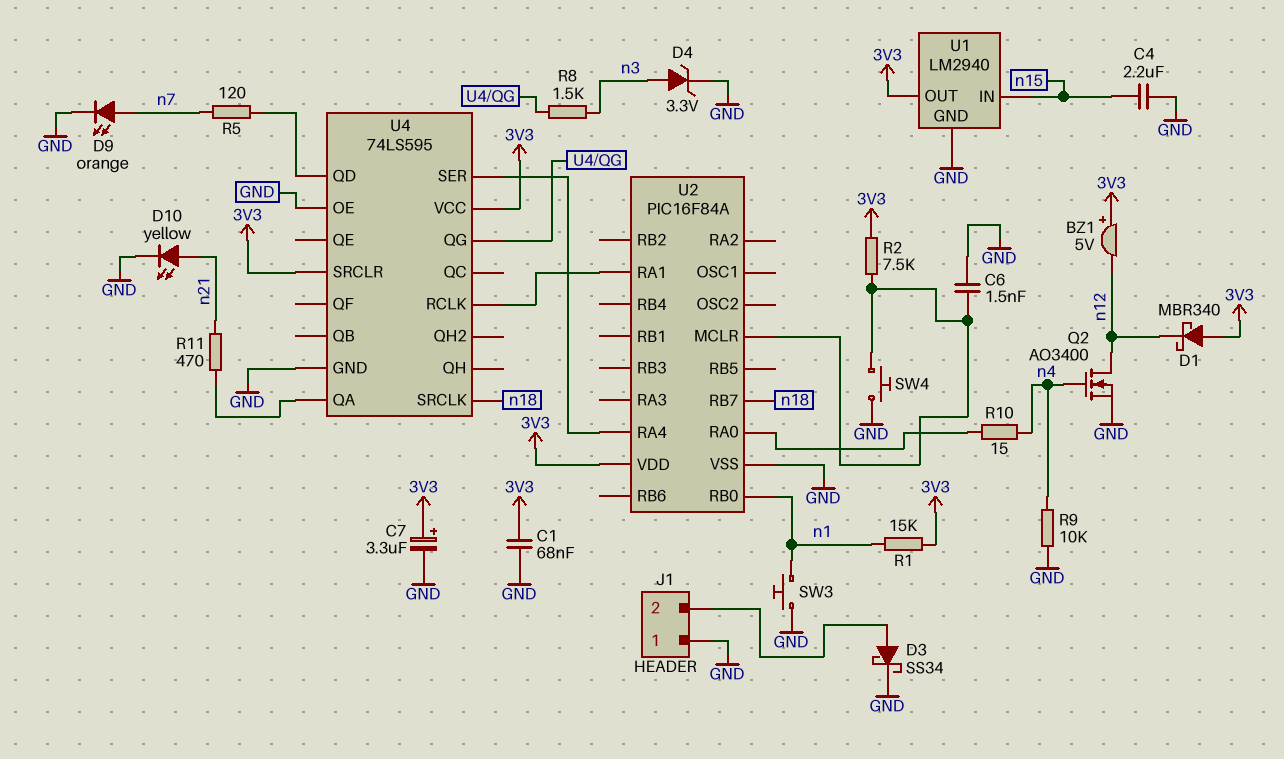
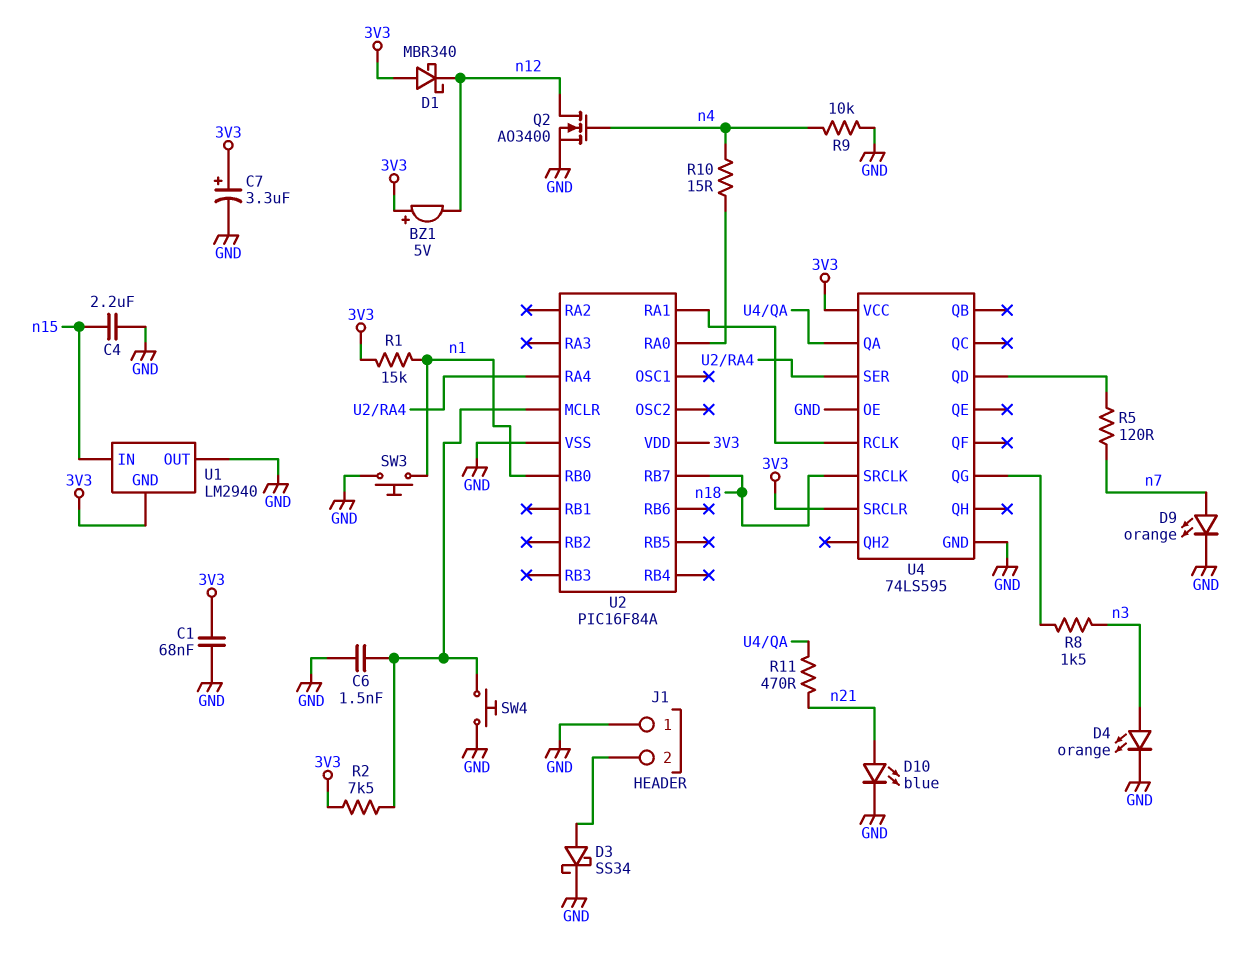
D4: zener 3.3V (A n3, K GND) -> LED orange (A n3, K GND)
D10: LED yellow (A n21, K GND) -> LED blue (A n21, K GND)
U1 pin GND: GND -> 3V3
U1 pin OUT: 3V3 -> GND

